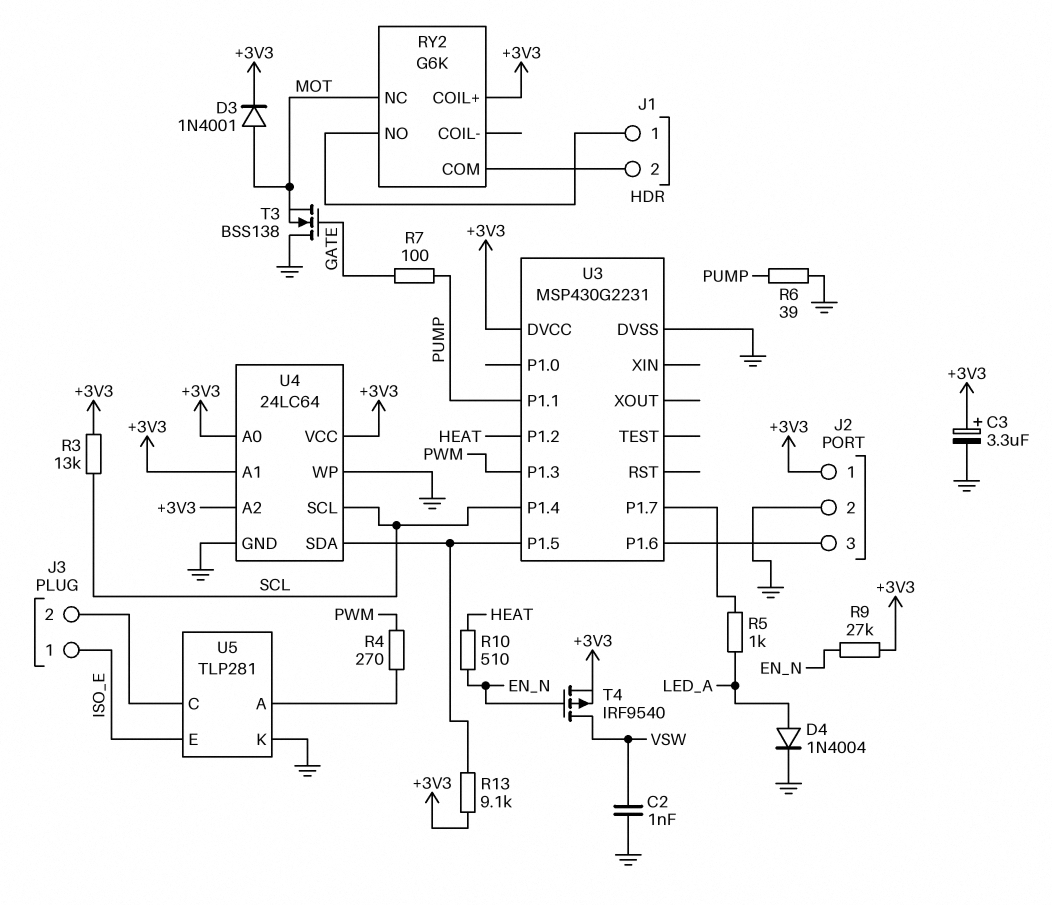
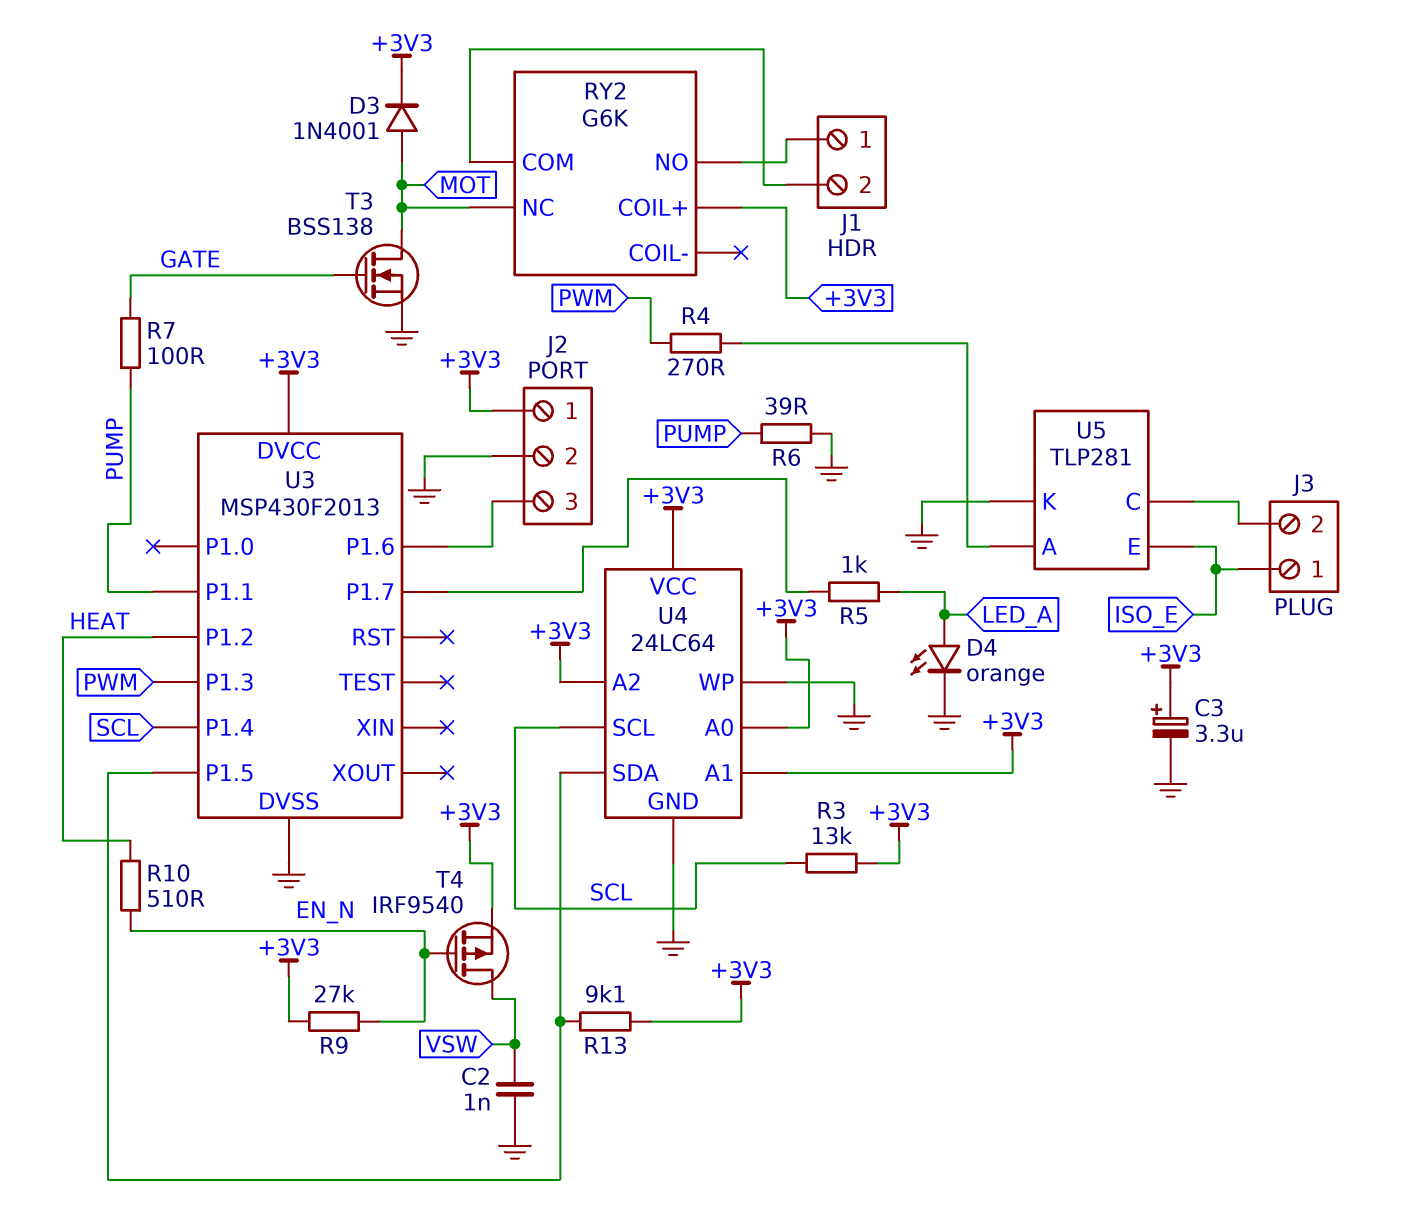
D4: diode 1N4004 (A LED_A, K GND) -> LED orange (A LED_A, K GND)
T3: NMOS BSS138 (G GATE, D GND, S MOT) -> NMOS BSS138 (G GATE, D MOT, S GND)
U3: MSP430G2231 -> MSP430F2013

